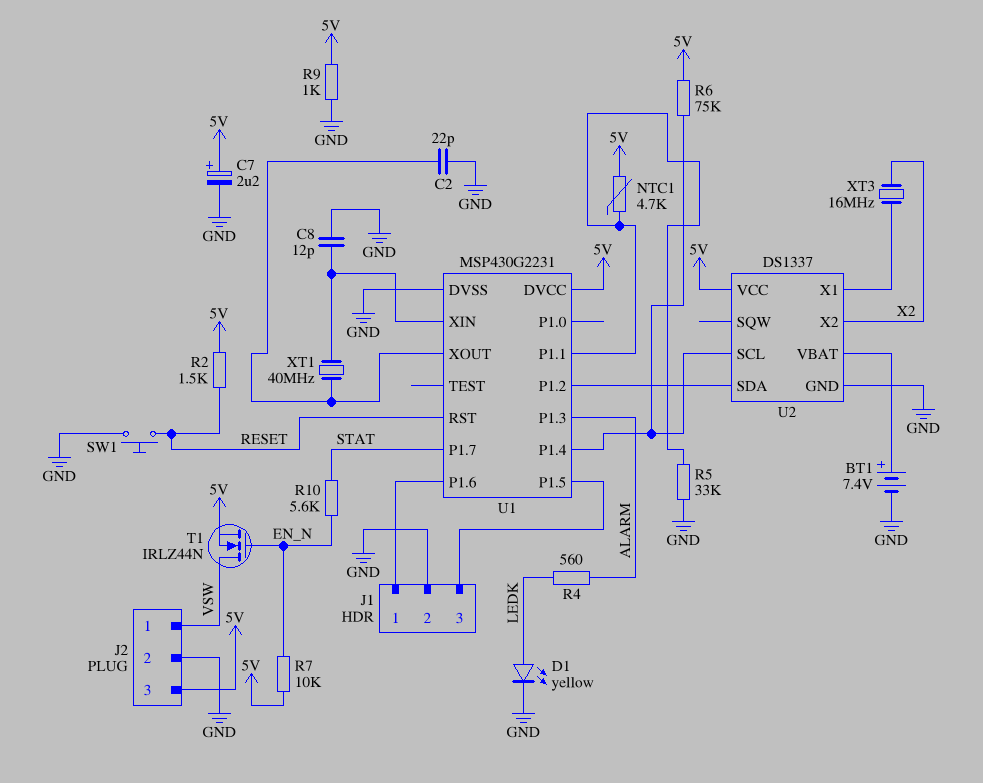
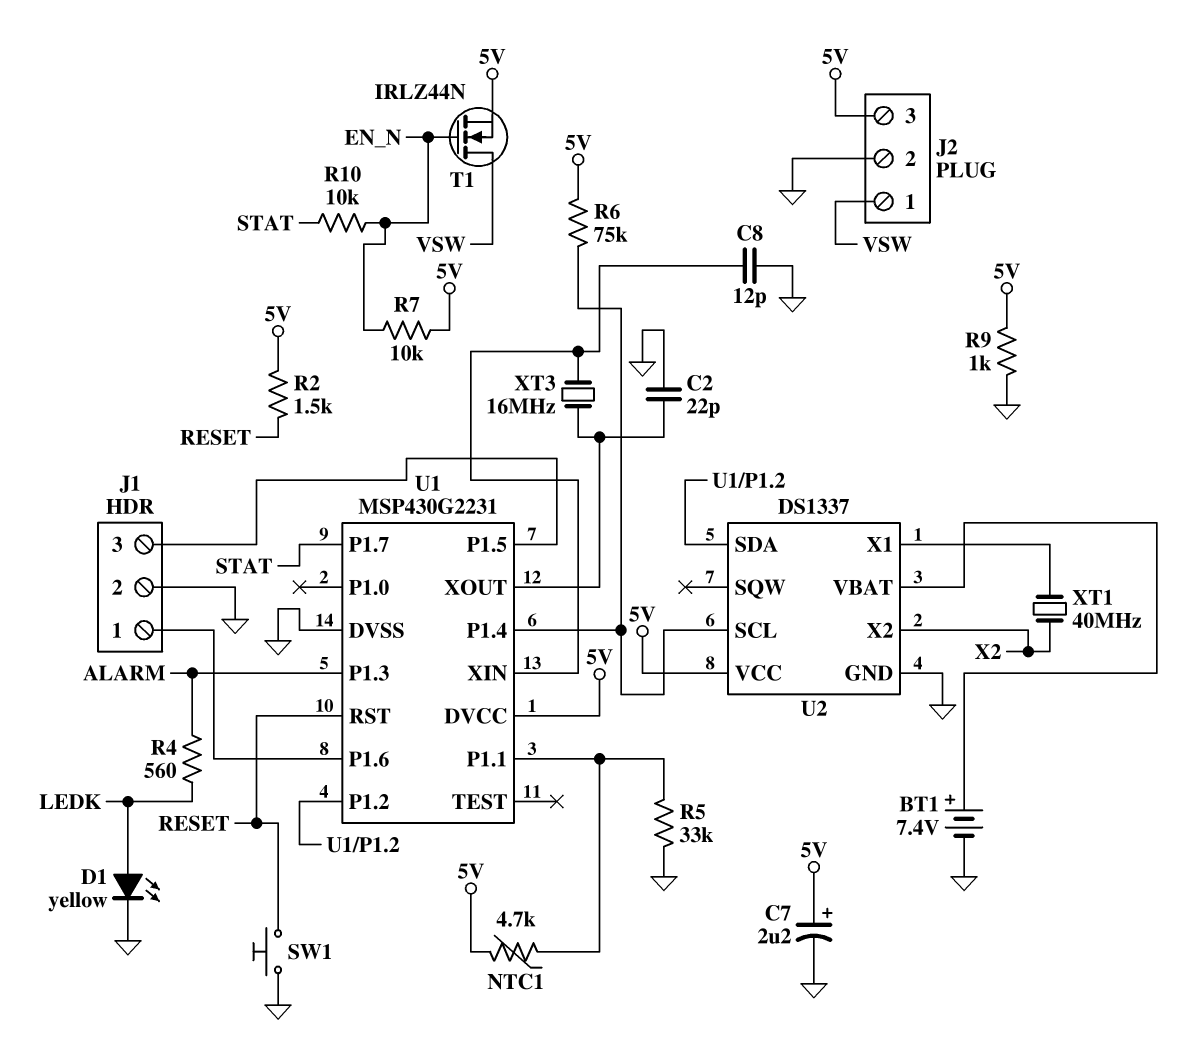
R10: 5.6k (EN_N, STAT) -> 10k (EN_N, STAT)
XT1: 40MHz (U1/XIN, U1/XOUT) -> 40MHz (U2/X1, X2)
XT3: 16MHz (U2/X1, X2) -> 16MHz (U1/XIN, U1/XOUT)

